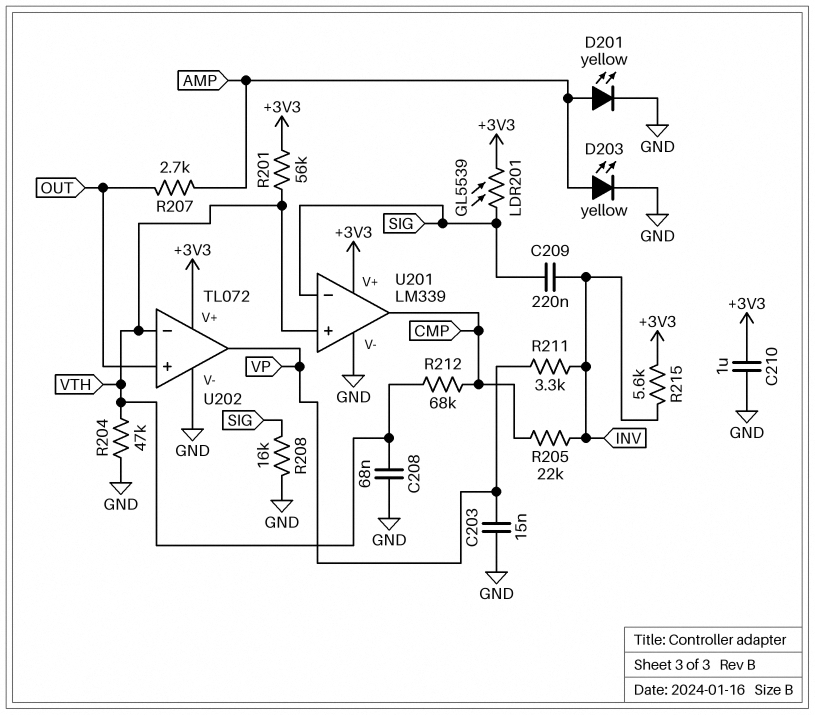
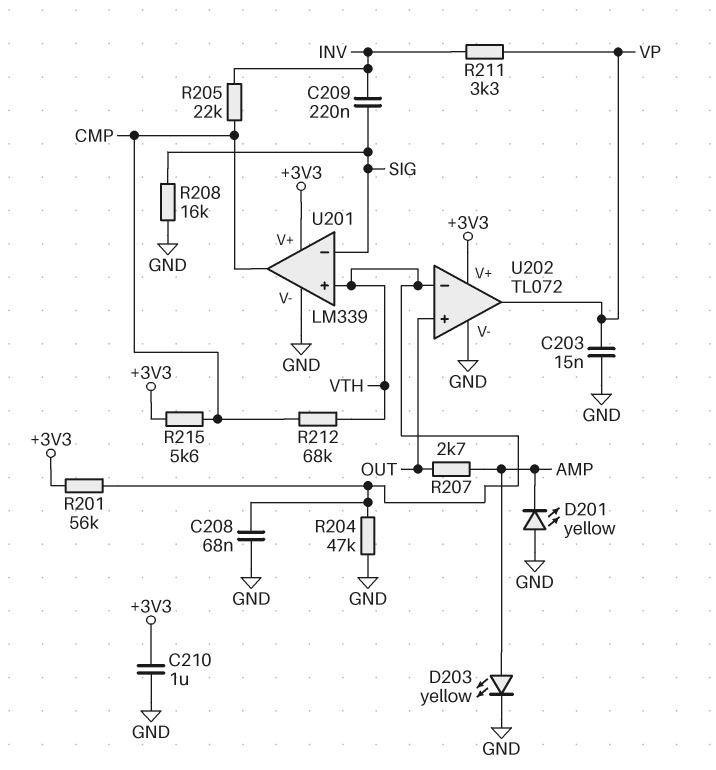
D201: LED yellow (A AMP, K GND) -> LED yellow (A GND, K AMP)
LDR201: GL5539 (+3V3, SIG) -> none
R215: 5.6k (+3V3, INV) -> 5.6k (+3V3, CMP)

